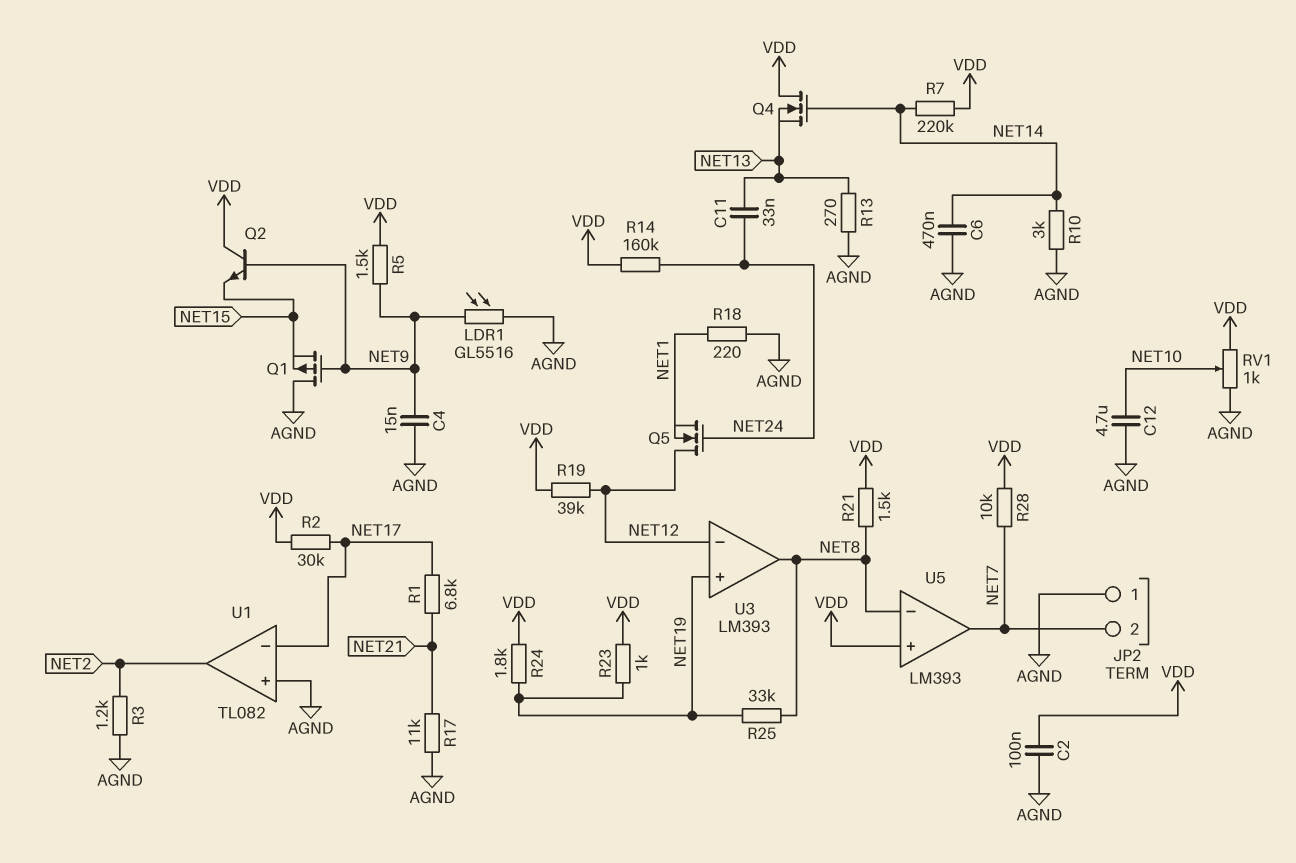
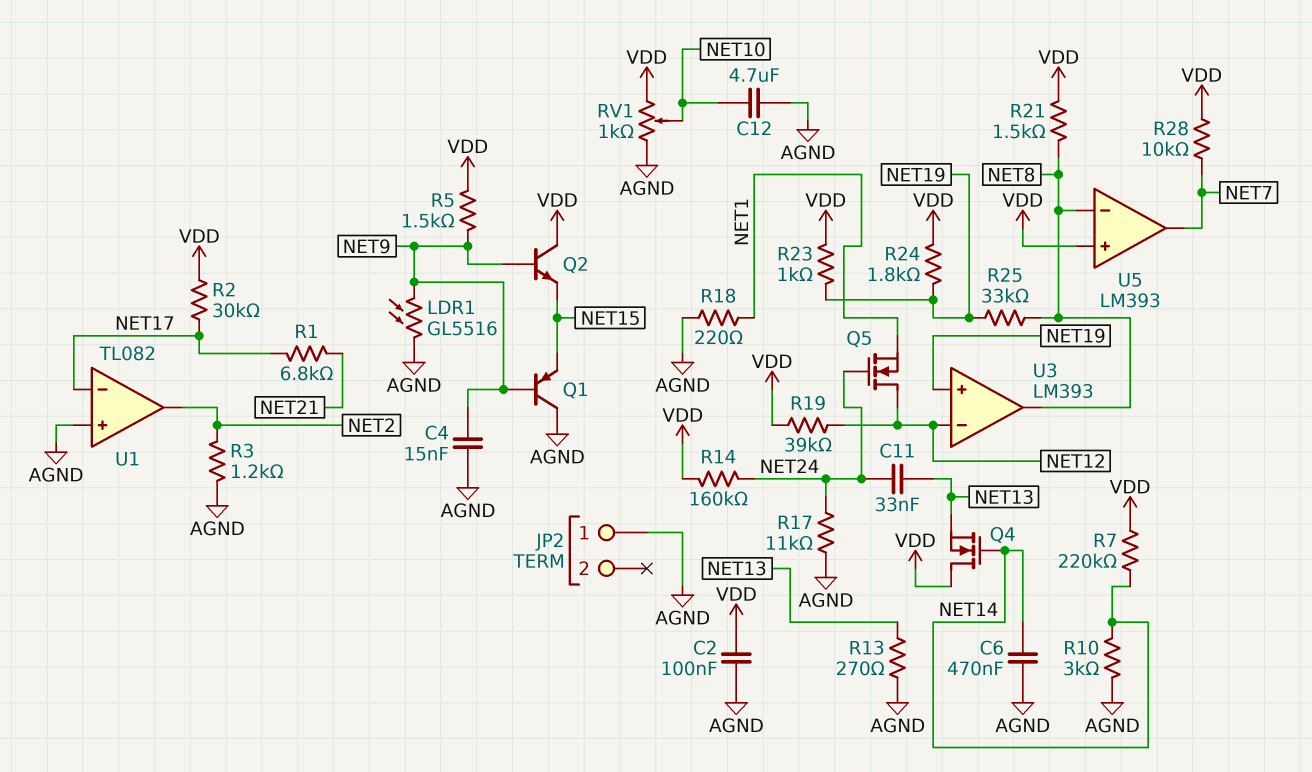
JP2 pin 2: NET7 -> none
Q1: PMOS (G NET9, D AGND, S NET15) -> PNP (B NET9, C AGND, E NET15)
R17: 11k (AGND, NET21) -> 11k (AGND, NET24)

